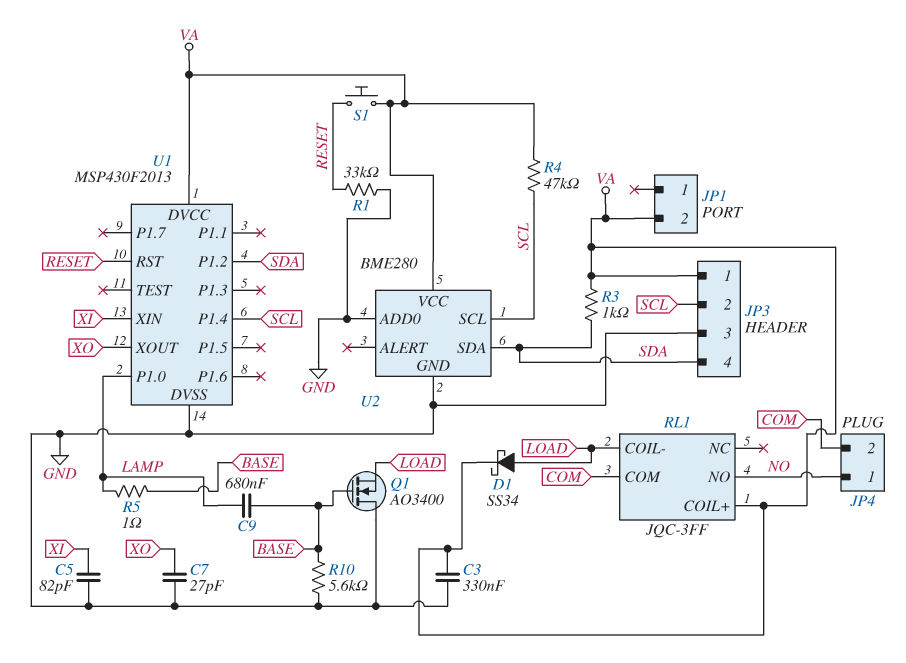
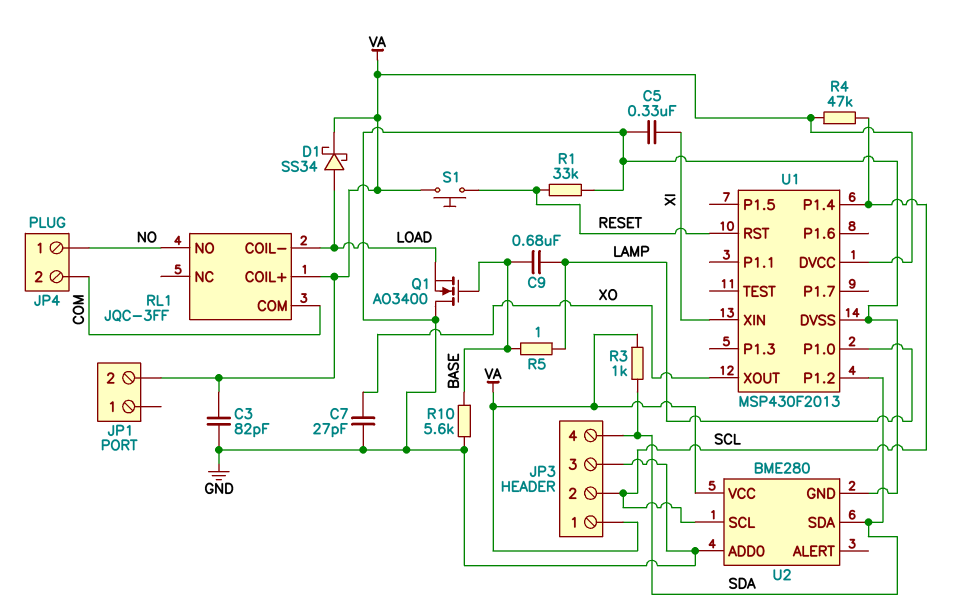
C3: 330nF (GND, VA) -> 82pF (GND, VA)
C5: 82pF (GND, XI) -> 330nF (GND, XI)

